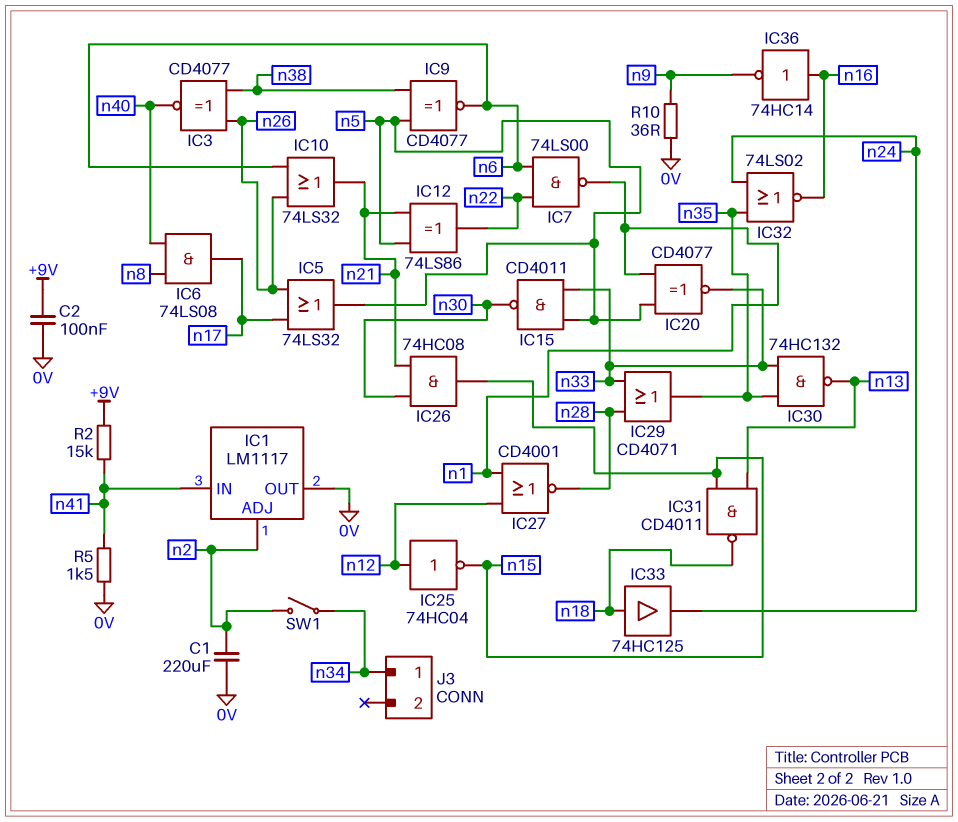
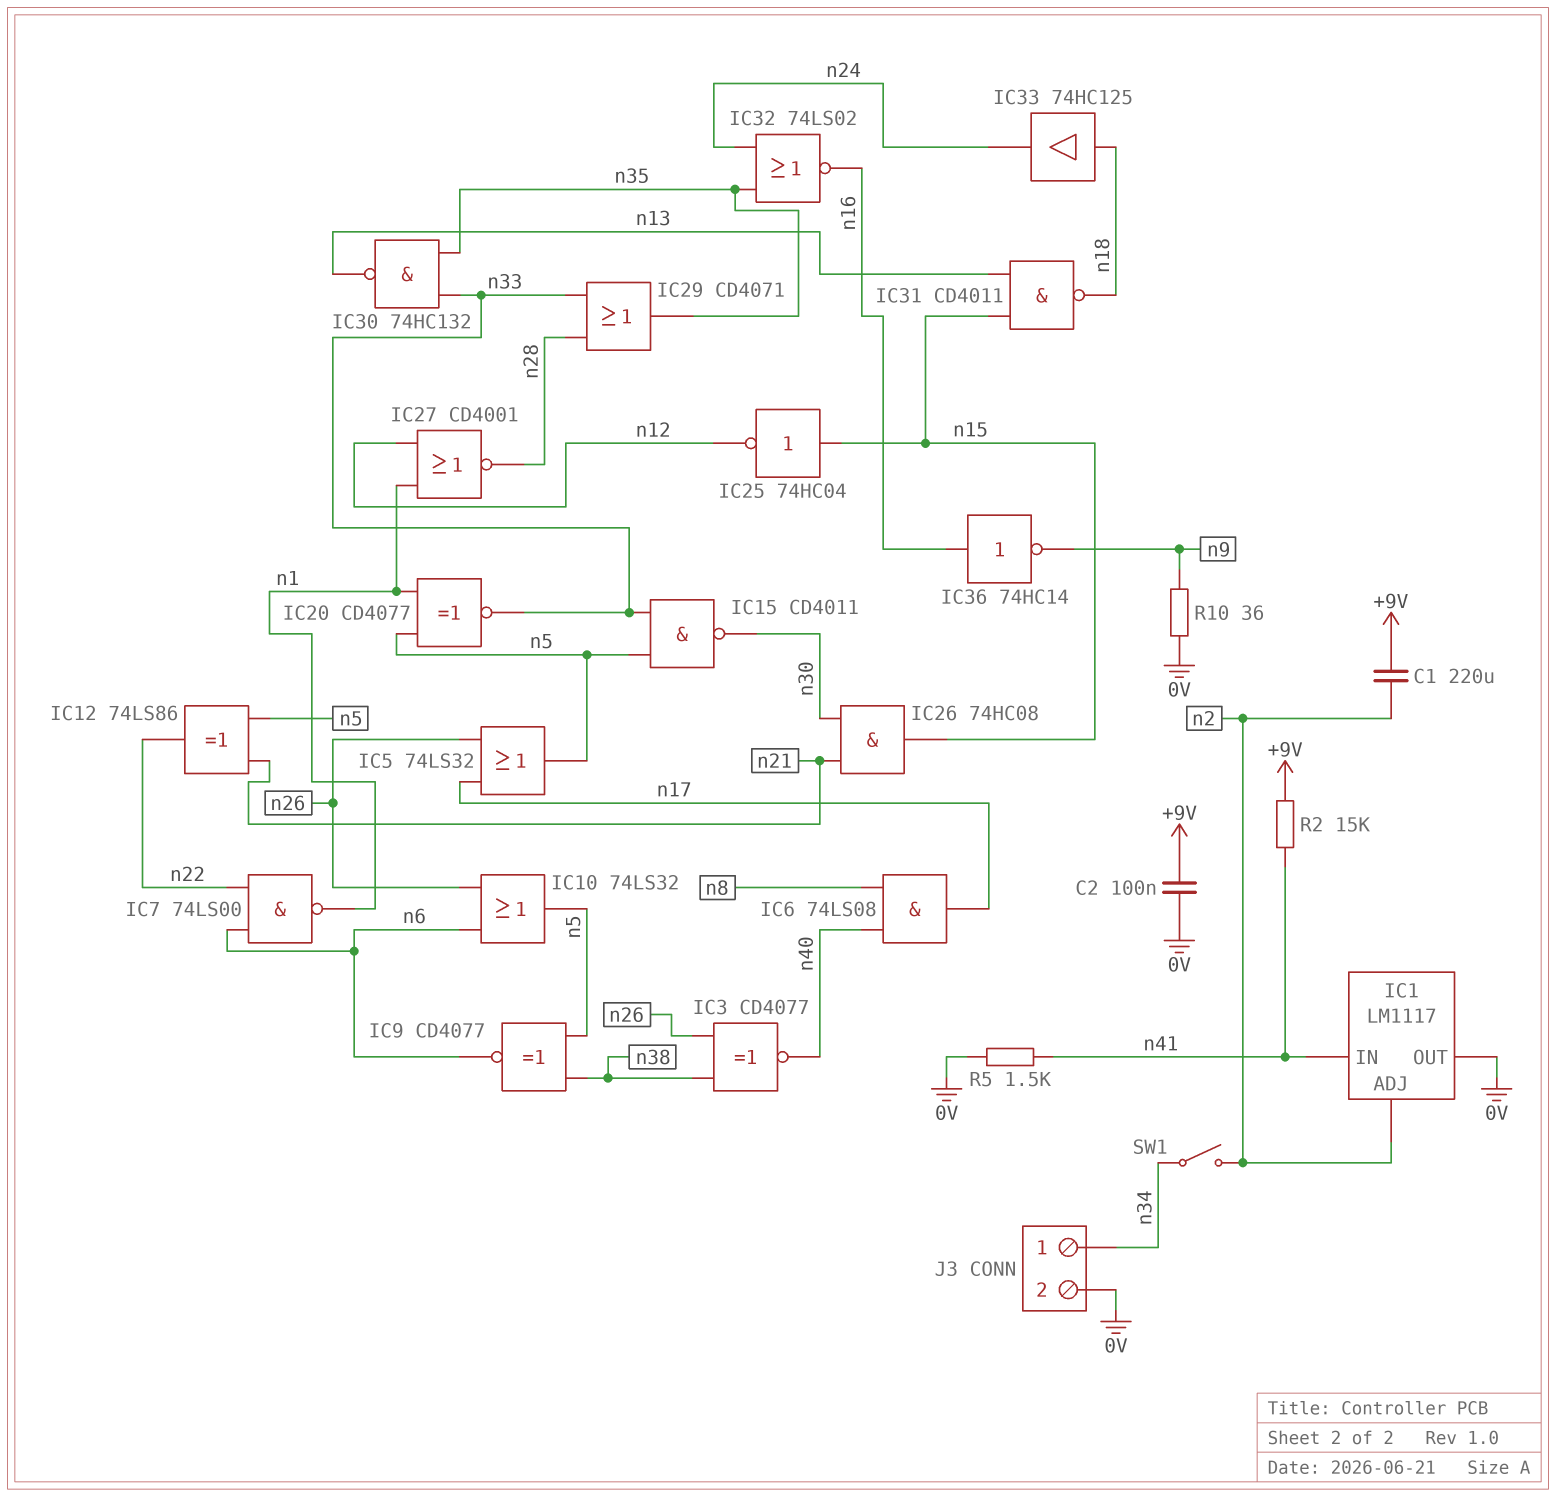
C1: 220uF (0V, n2) -> 220uF (+9V, n2)
IC10: OR 74LS32 (in n6, in n26, out n21) -> OR 74LS32 (in n6, in n26, out n5)
IC25: NOT 74HC04 (in n12, out n15) -> NOT 74HC04 (in n15, out n12)
J3 pin 2: none -> 0V

